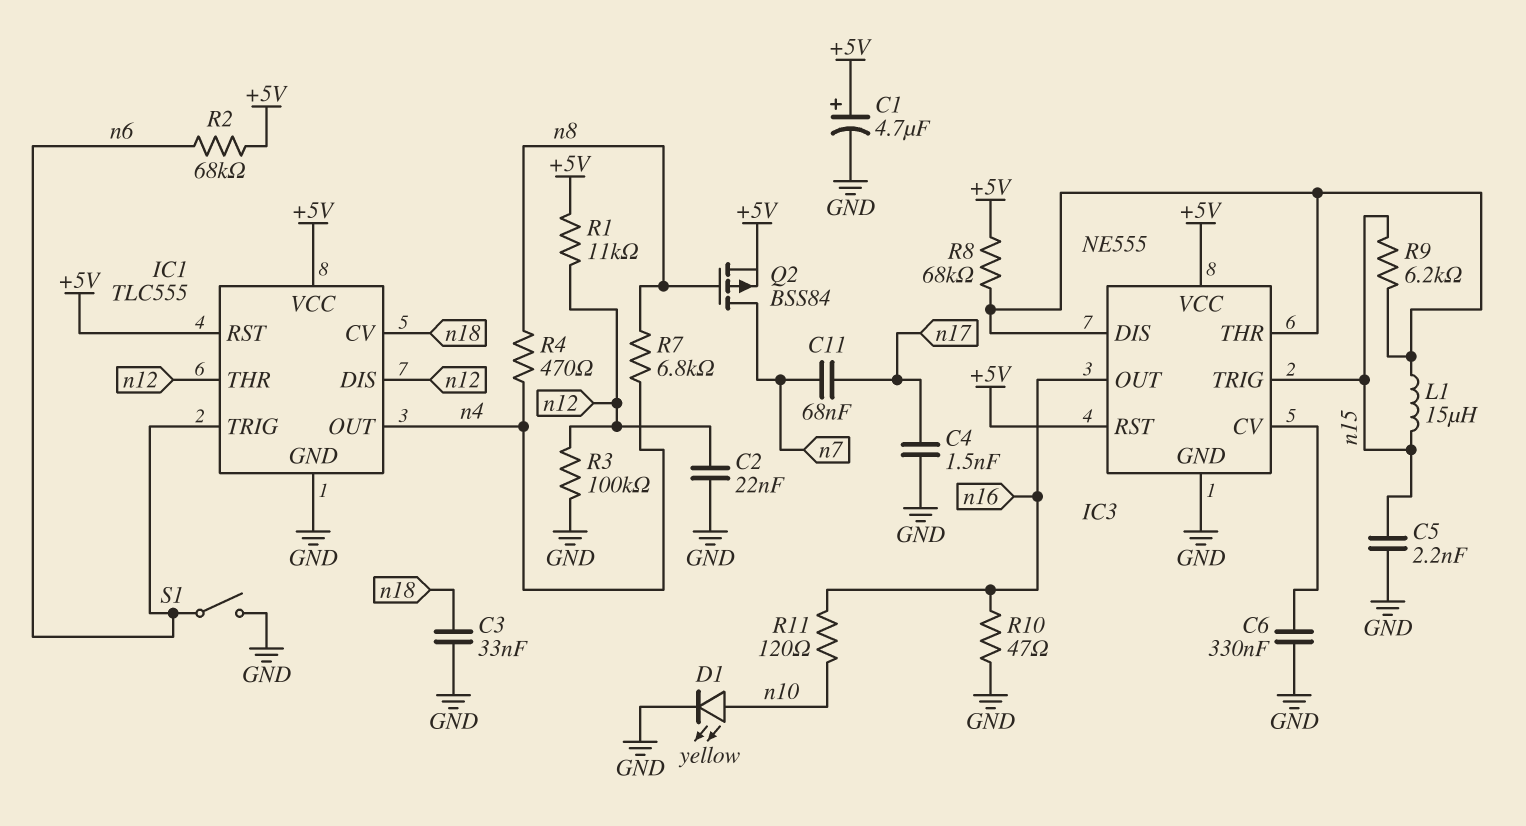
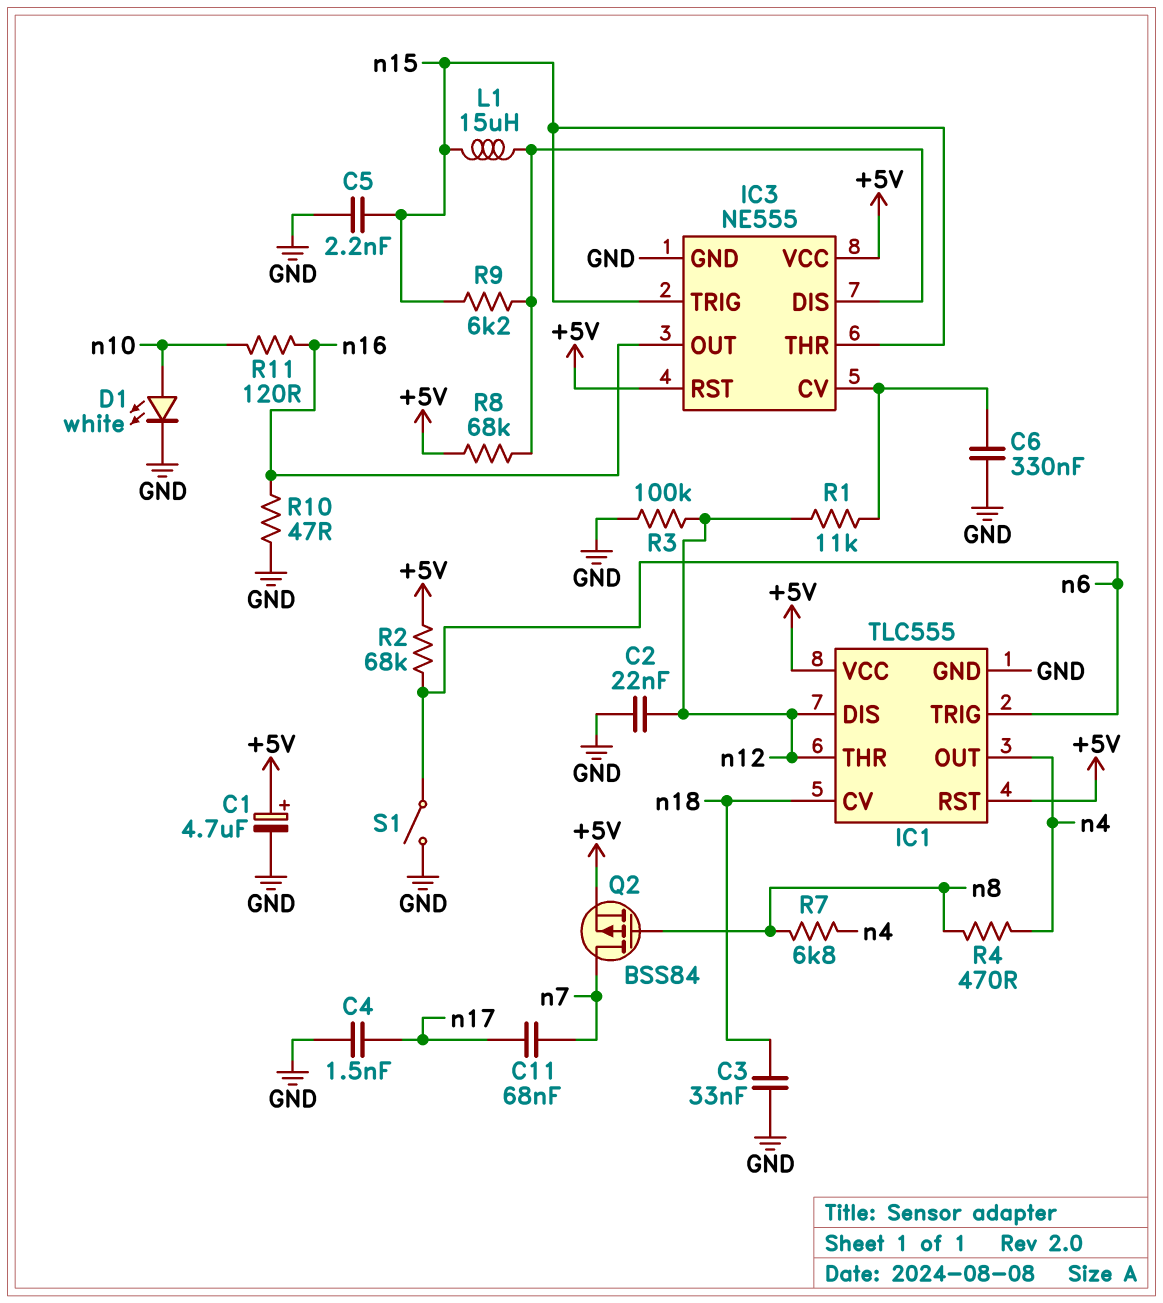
D1: LED yellow (A n10, K GND) -> LED white (A n10, K GND)
IC3 pin THR: IC3/DIS -> n15
R1: 11k (+5V, n12) -> 11k (IC3/CV, n12)

